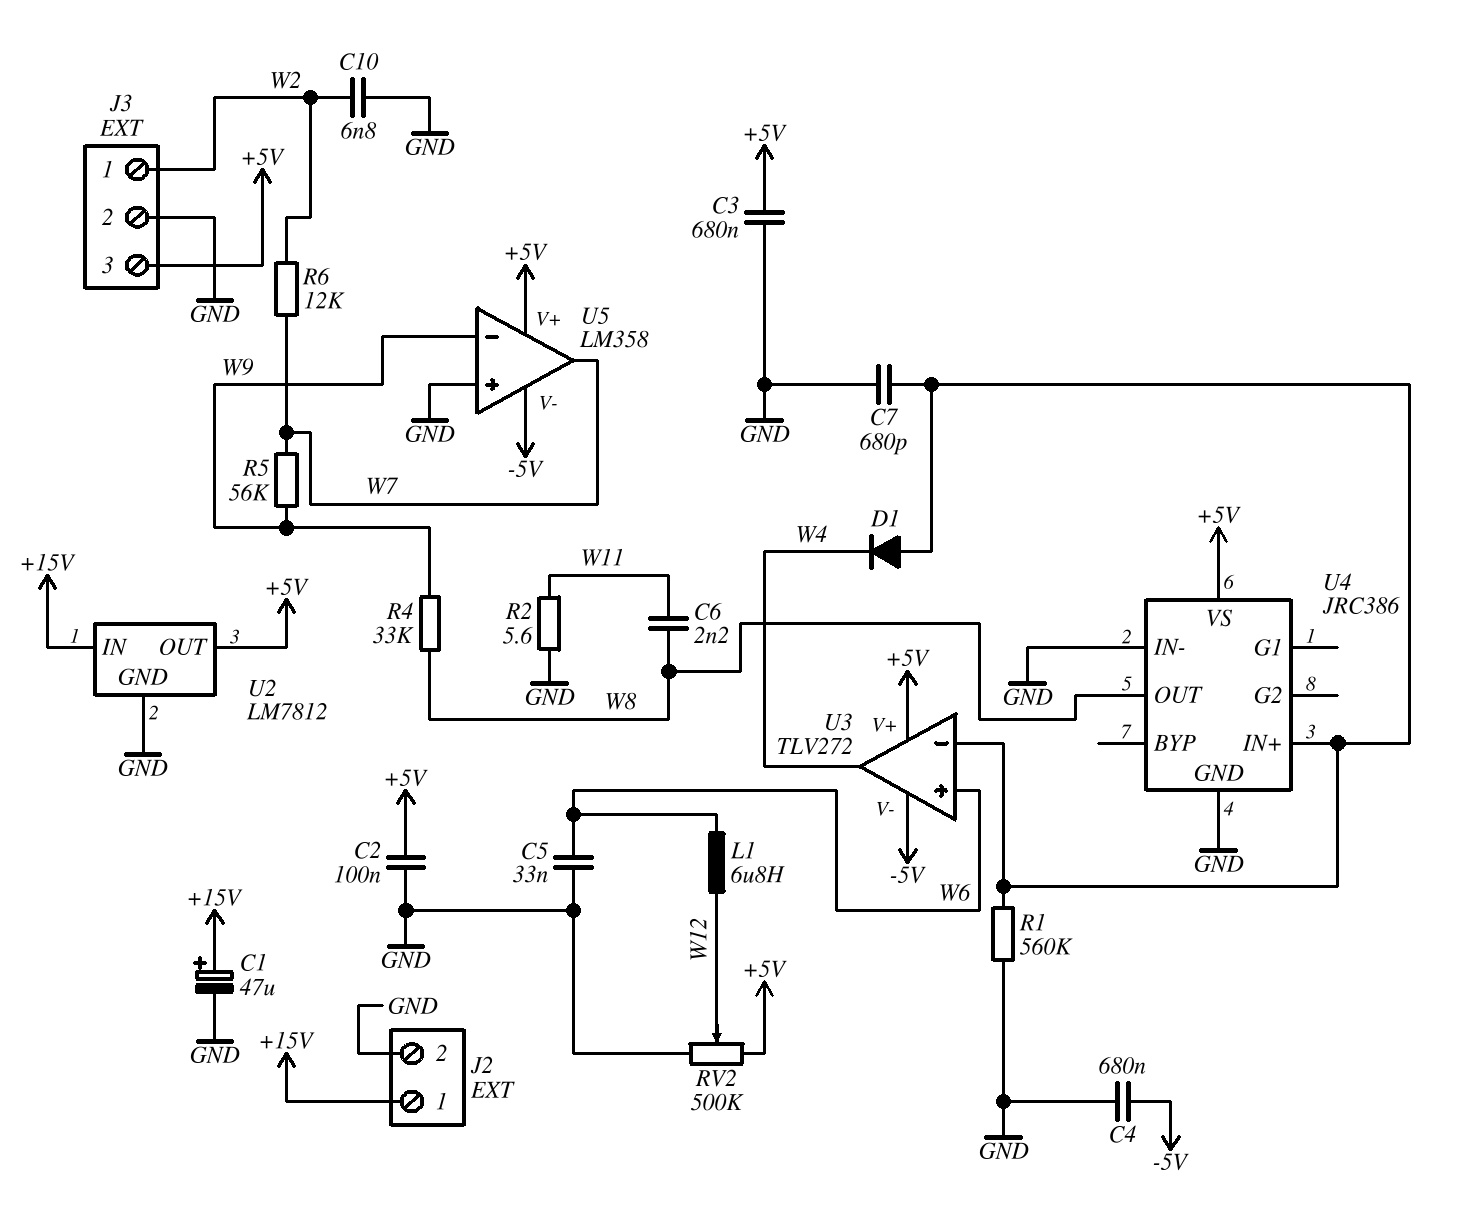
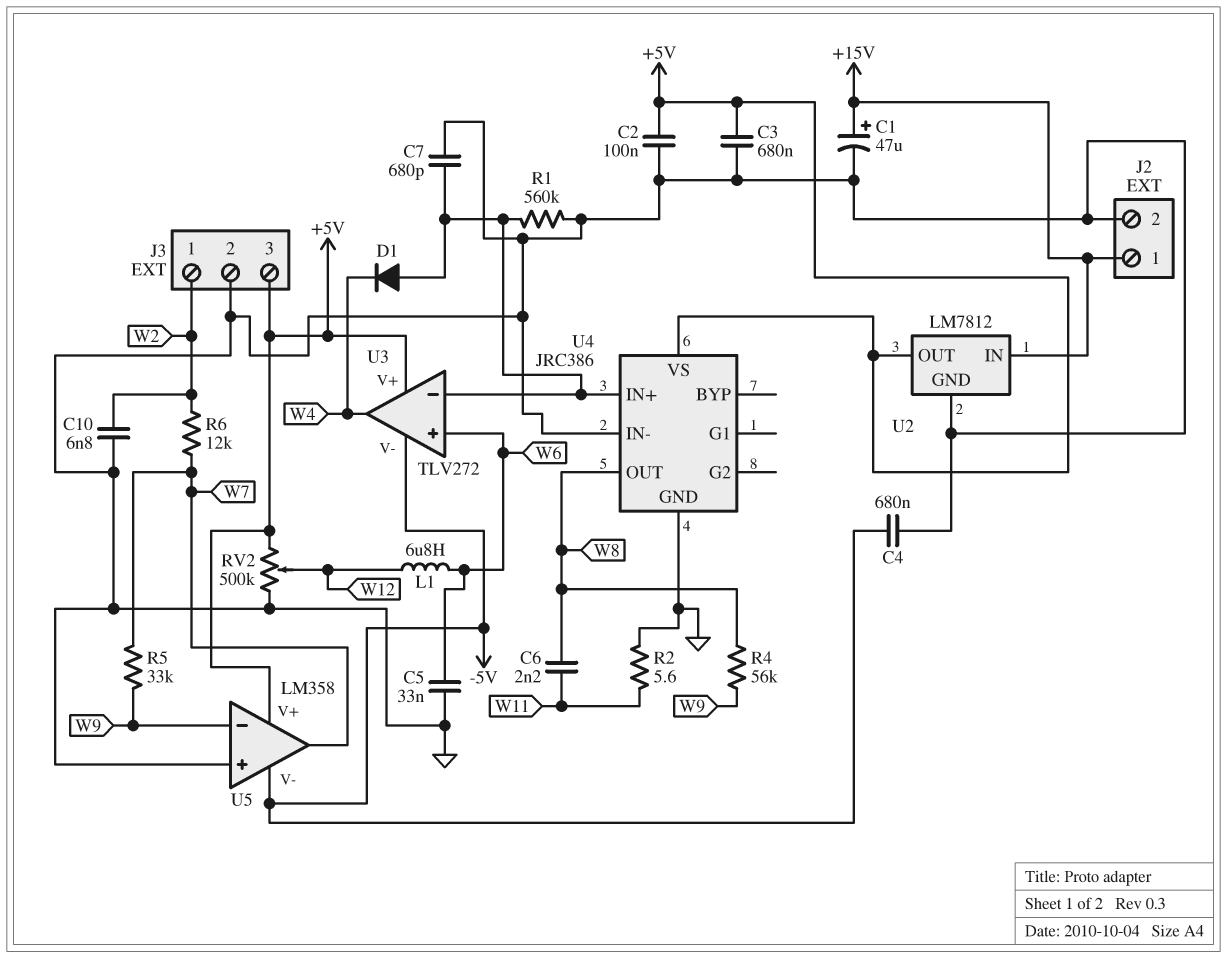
R4: 33k (W8, W9) -> 56k (W8, W9)
R5: 56k (W7, W9) -> 33k (W7, W9)

